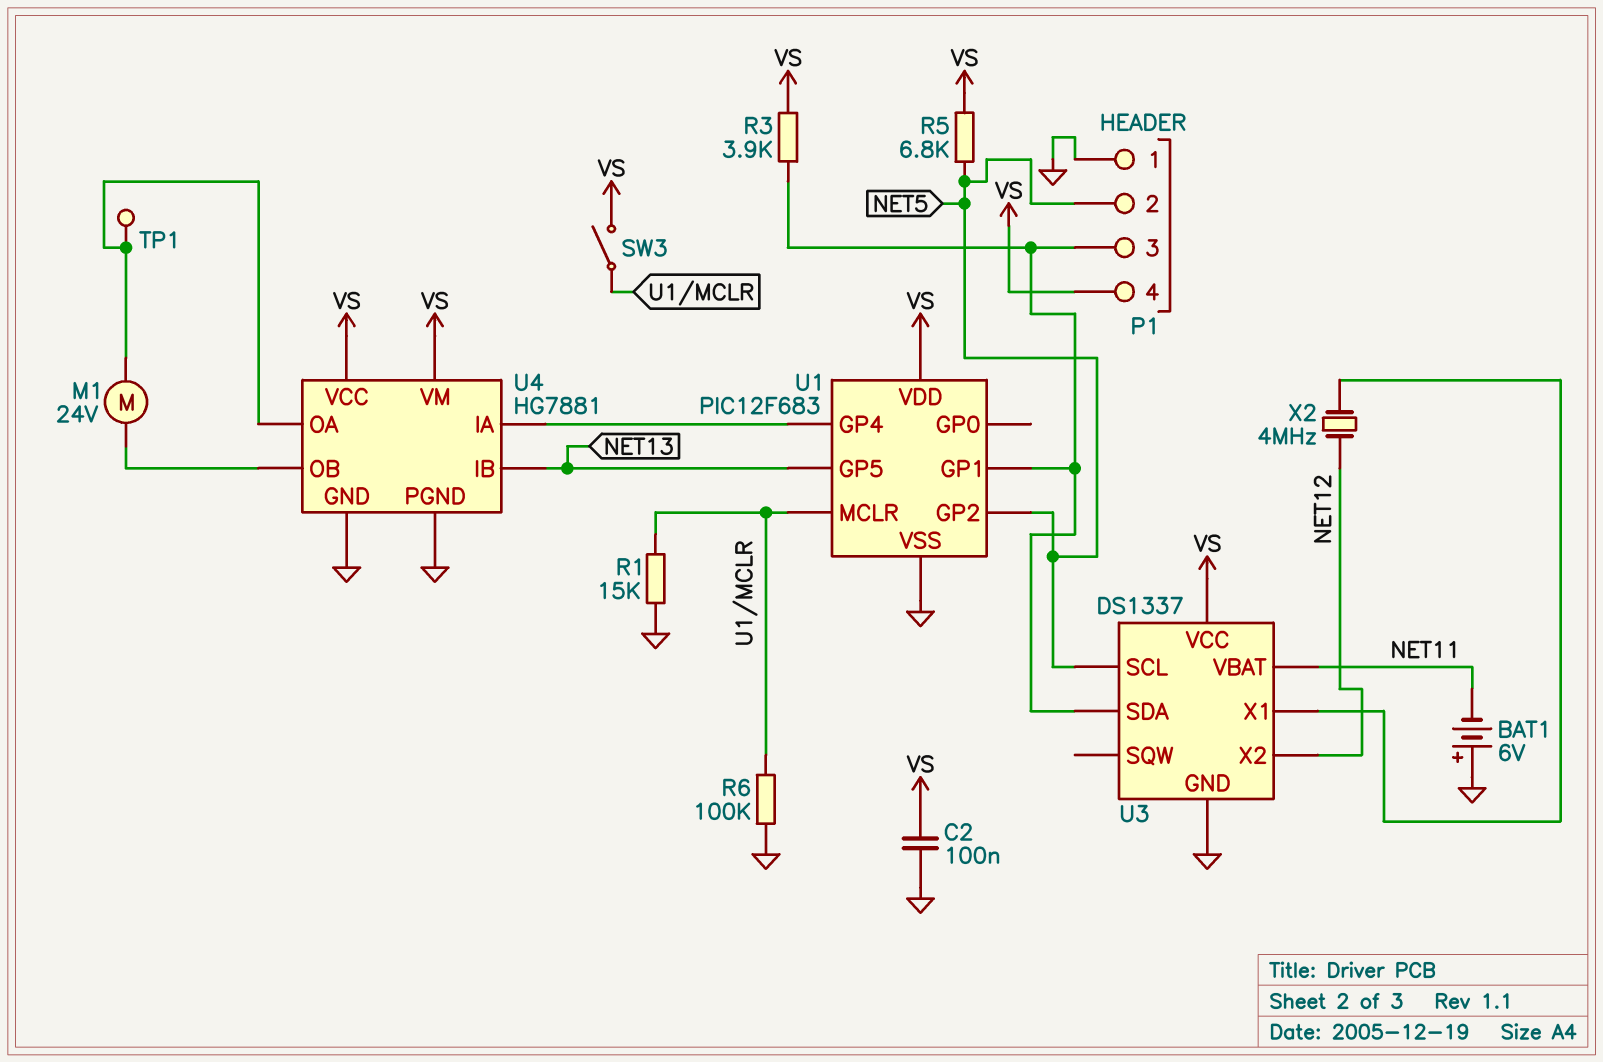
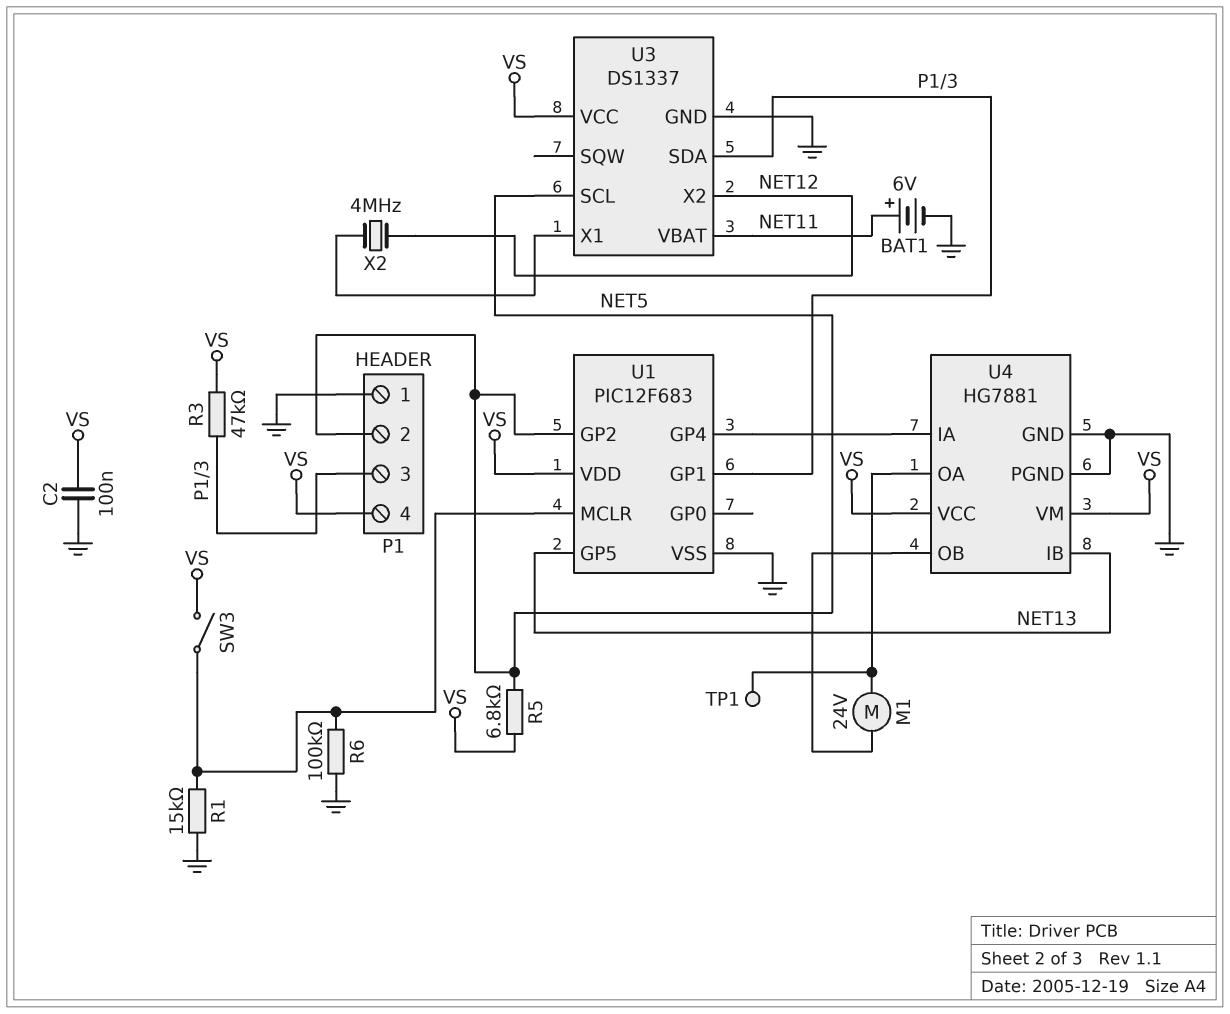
BAT1: 6V (plus GND, minus NET11) -> 6V (plus NET11, minus GND)
R3: 3.9k (P1/3, VS) -> 47k (P1/3, VS)

